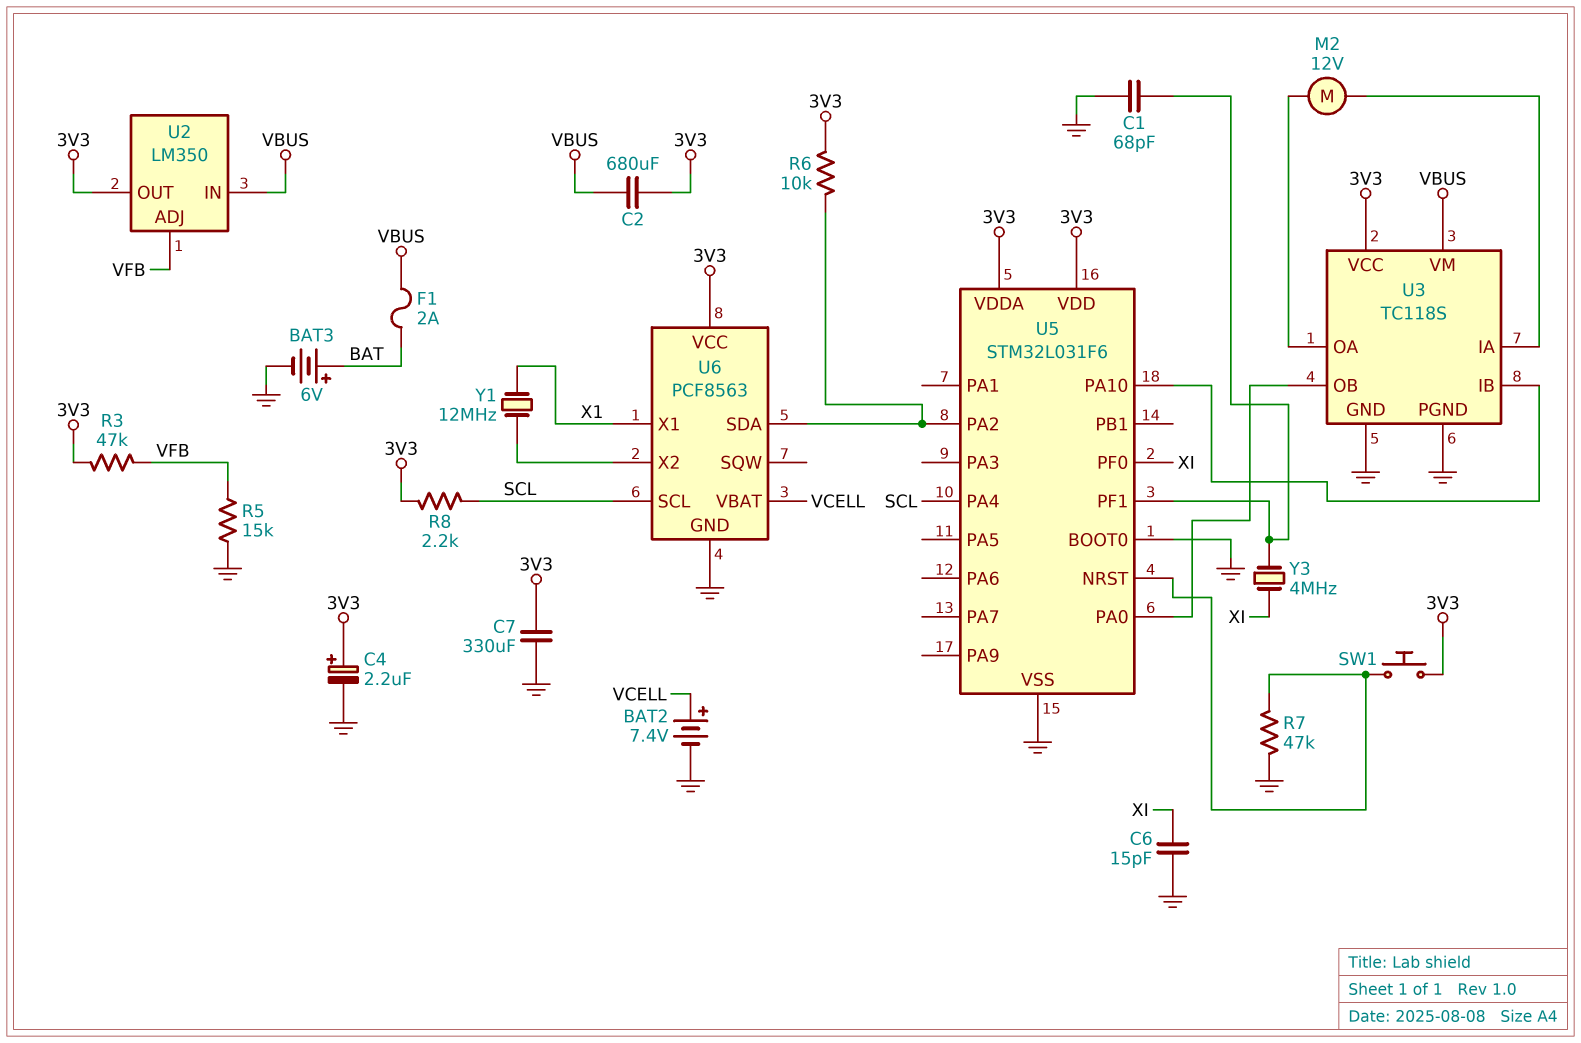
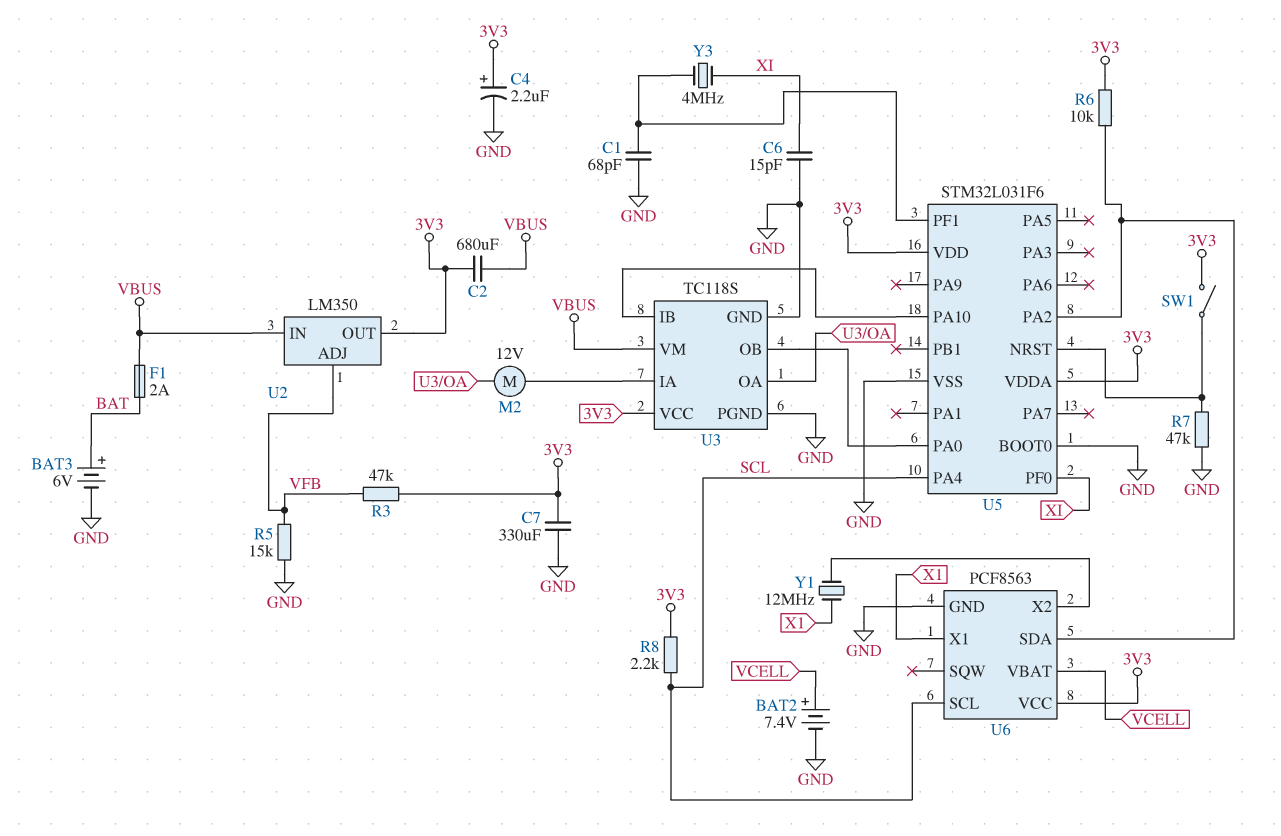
SW1: button (3V3, U5/NRST) -> switch (3V3, U5/NRST)

